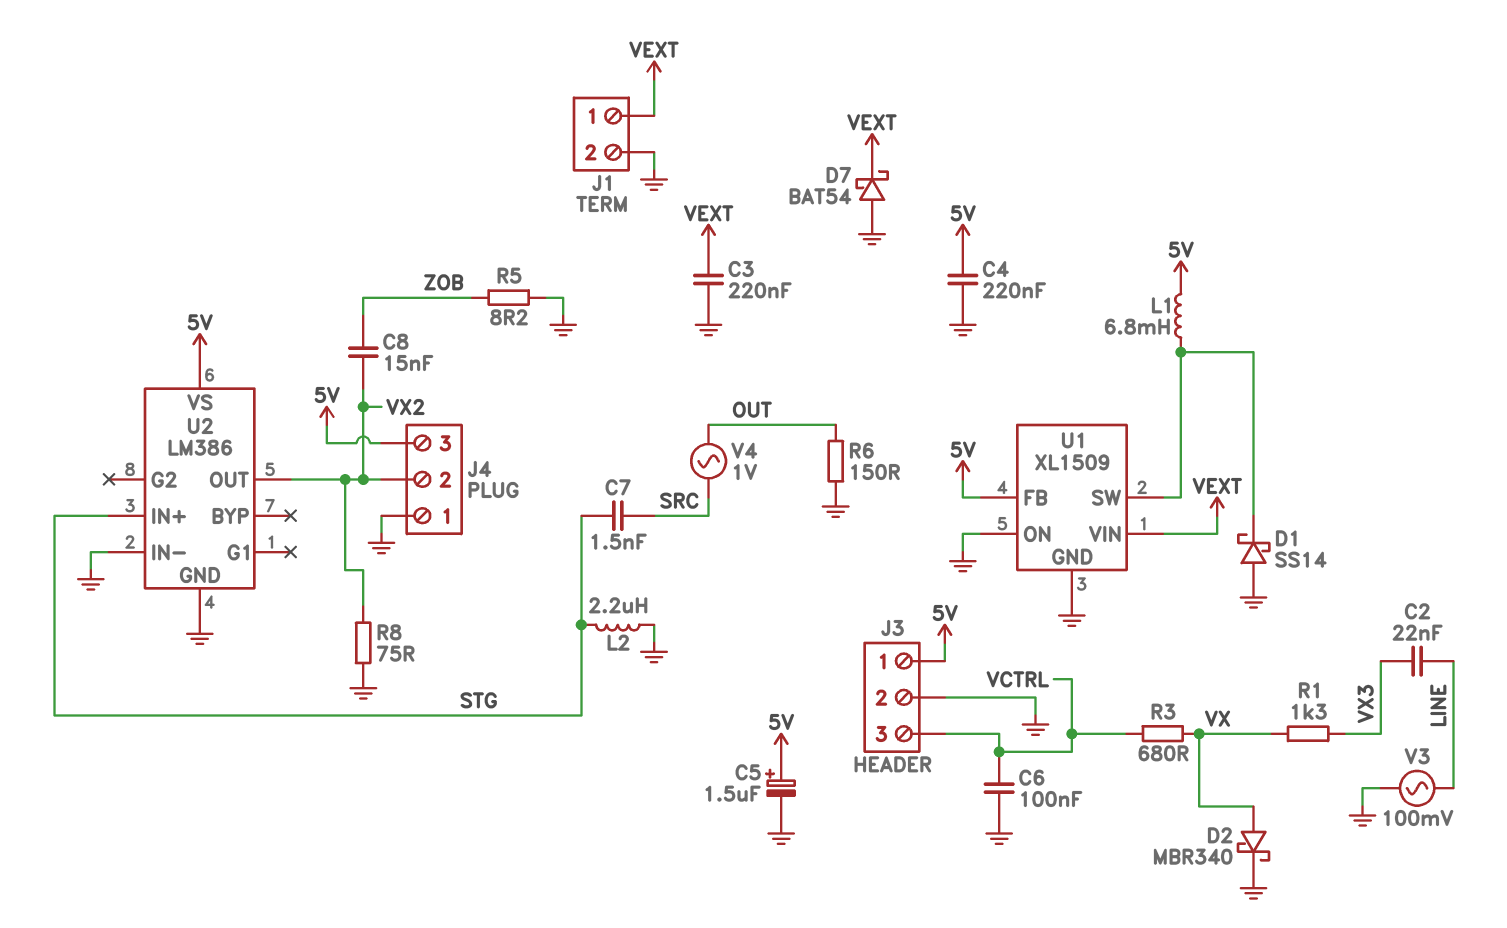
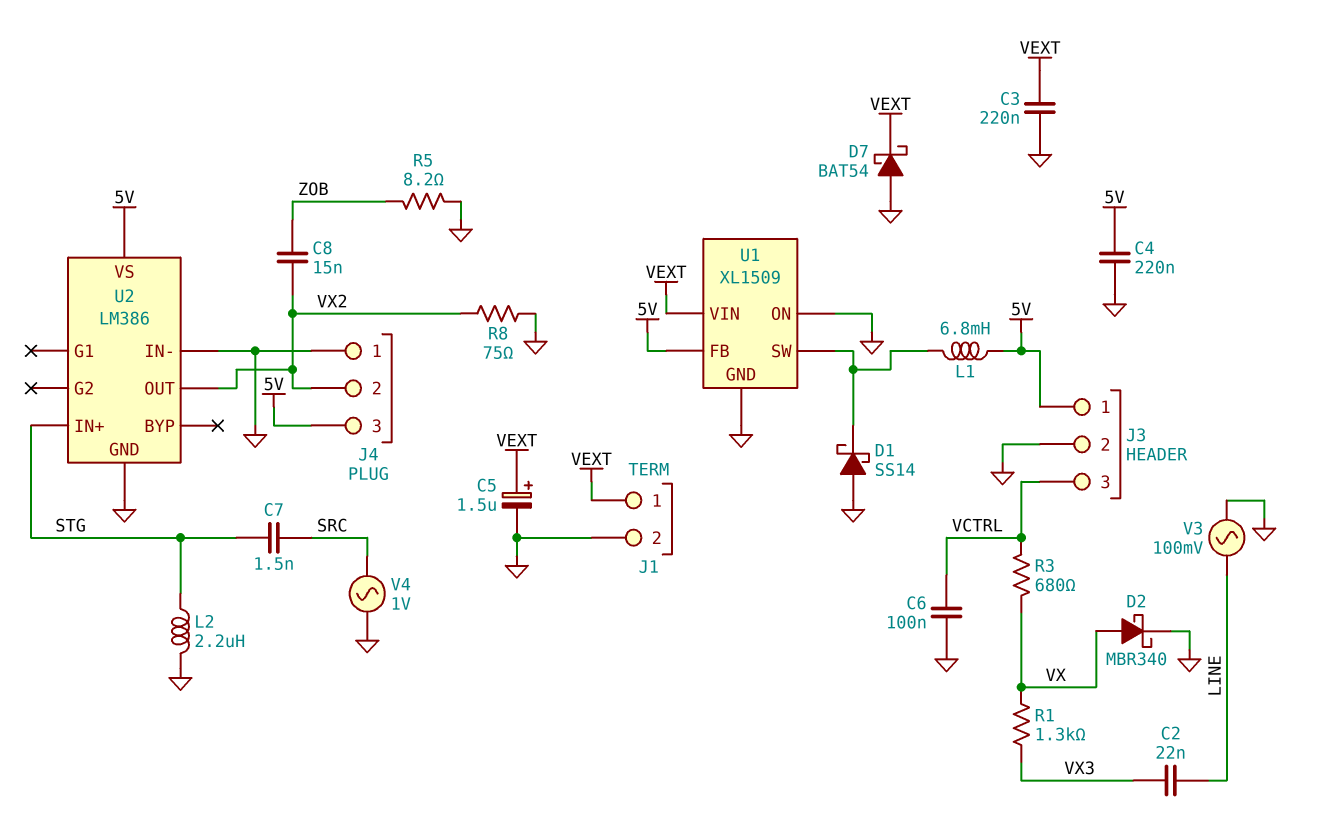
C5: 1.5uF (plus 5V, minus GND) -> 1.5uF (plus VEXT, minus GND)
R6: 150 (GND, OUT) -> none
V4: AC 1V (OUT, SRC) -> AC 1V (GND, SRC)

